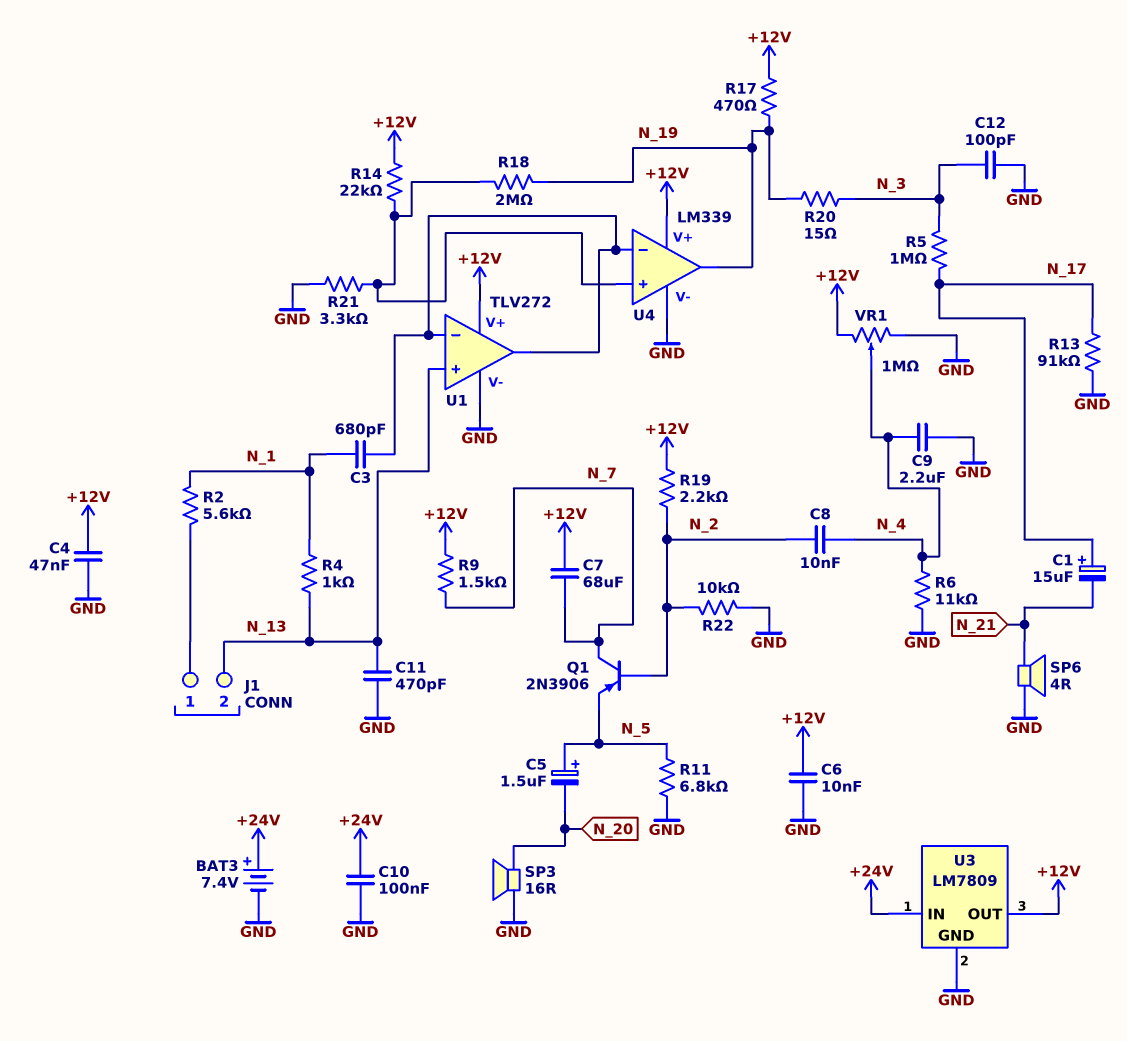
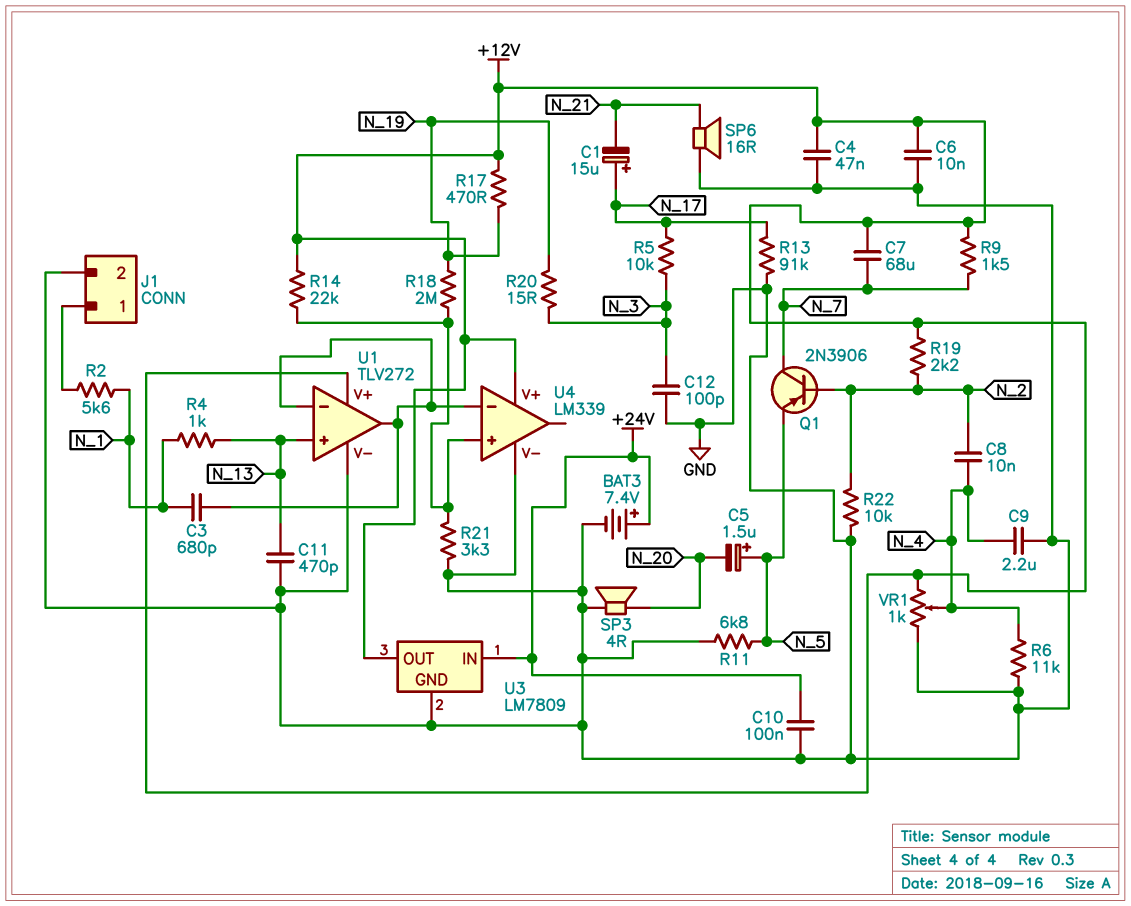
J1 pin 2: N_13 -> GND
R5: 1M (N_3, N_17) -> 10k (N_3, N_17)
SP3: speaker 16R (GND, N_20) -> speaker 4R (GND, N_20)
SP6: speaker 4R (GND, N_21) -> speaker 16R (GND, N_21)
U4 pin out: N_19 -> none
VR1: 1M (+12V, GND, wiper N_4) -> 1k (+12V, GND, wiper N_4)

